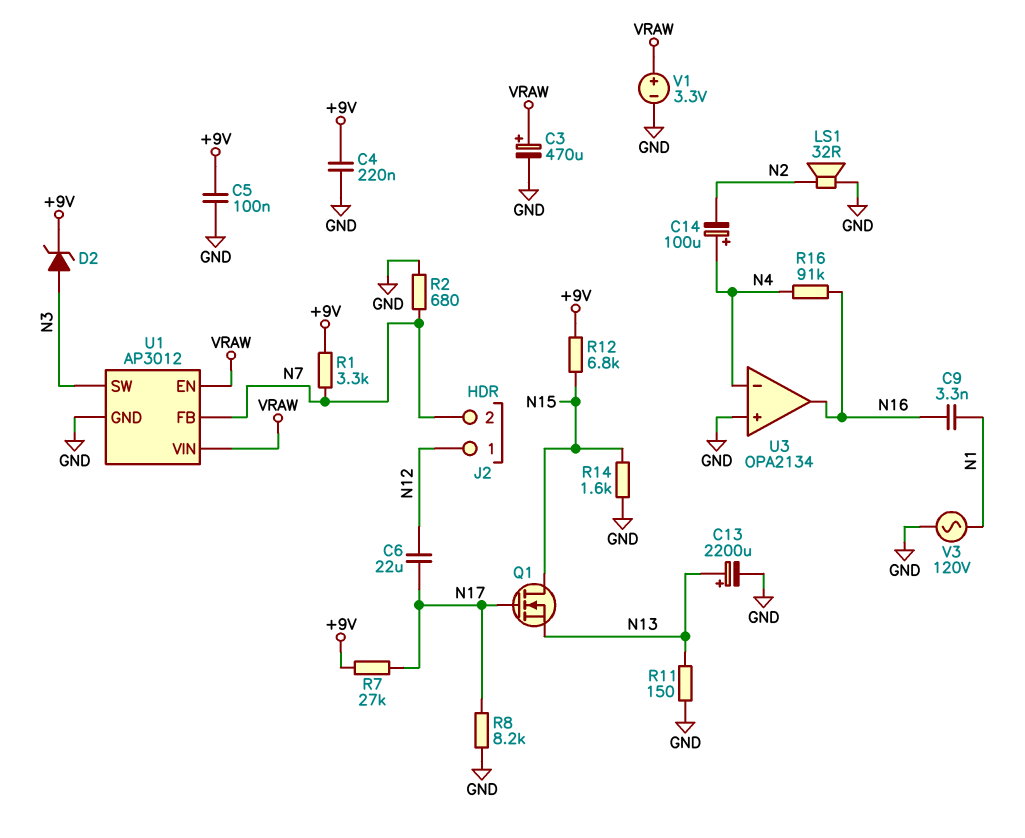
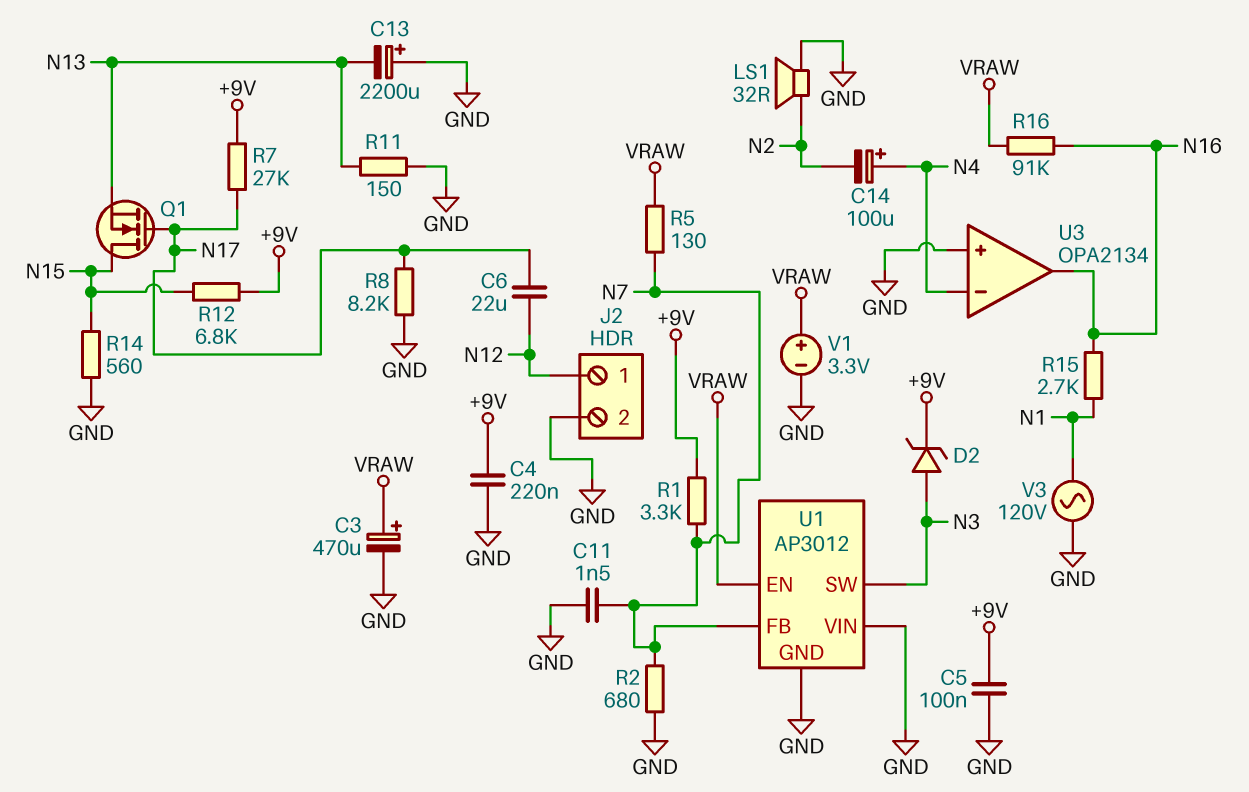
C9: 3.3nF (N1, N16) -> none
C11: none -> 1.5nF (GND, N7)
C13: 2200uF (plus N13, minus GND) -> 2200uF (plus GND, minus N13)
J2 pin 2: N7 -> GND
R5: none -> 130 (N7, VRAW)
R14: 1.6k (GND, N15) -> 560 (GND, N15)
R15: none -> 2.7k (N1, N16)
R16: 91k (N4, N16) -> 91k (N16, VRAW)
U1 pin VIN: VRAW -> GND

